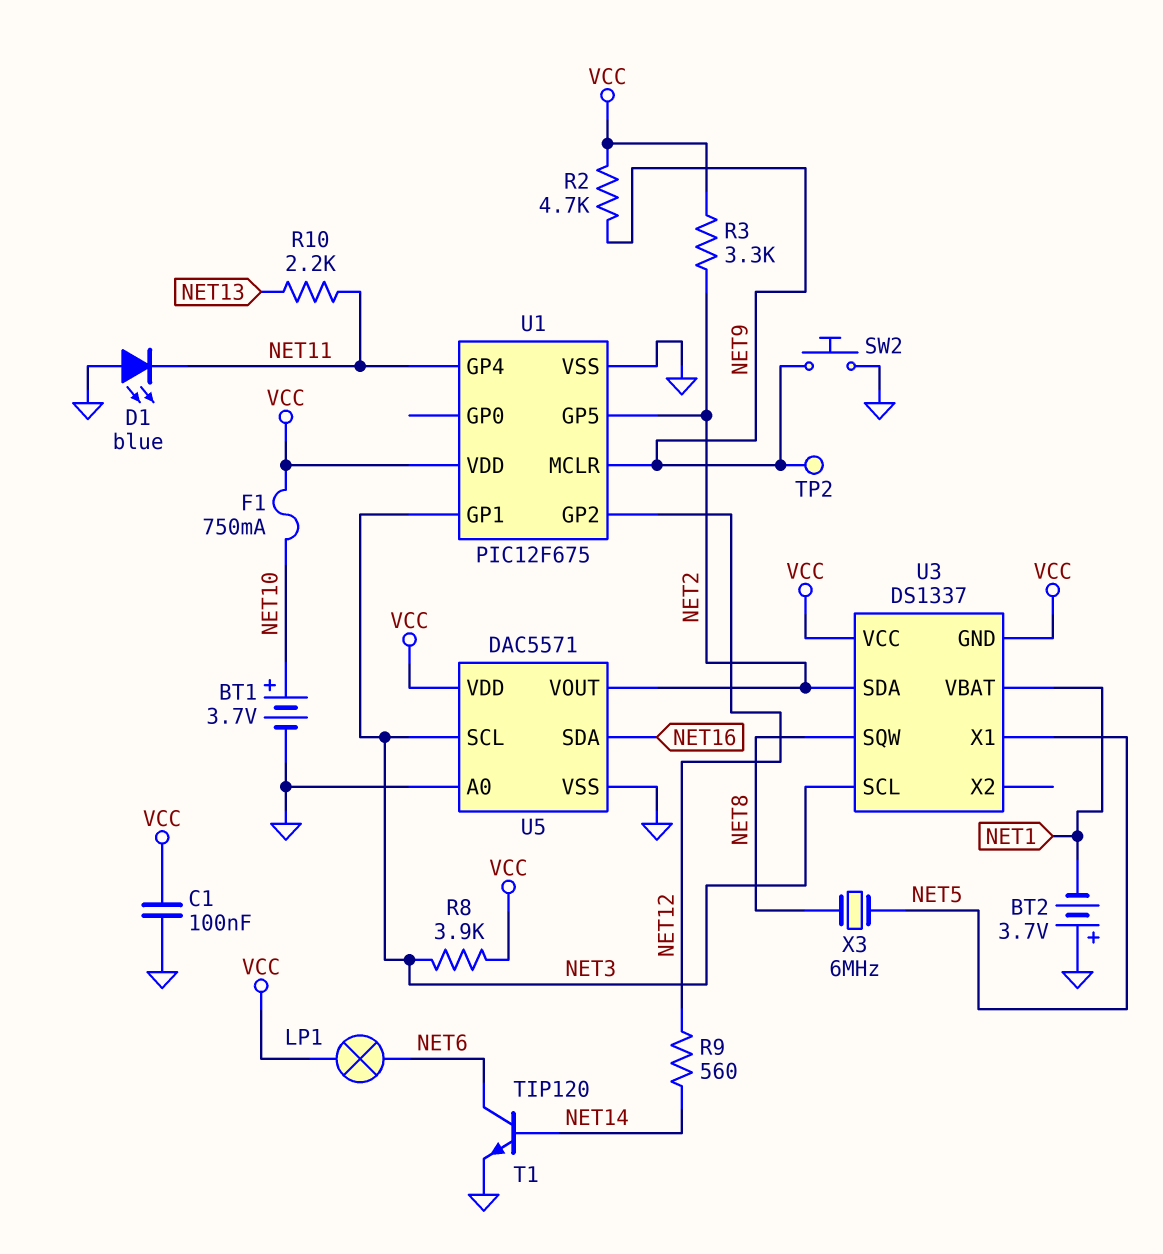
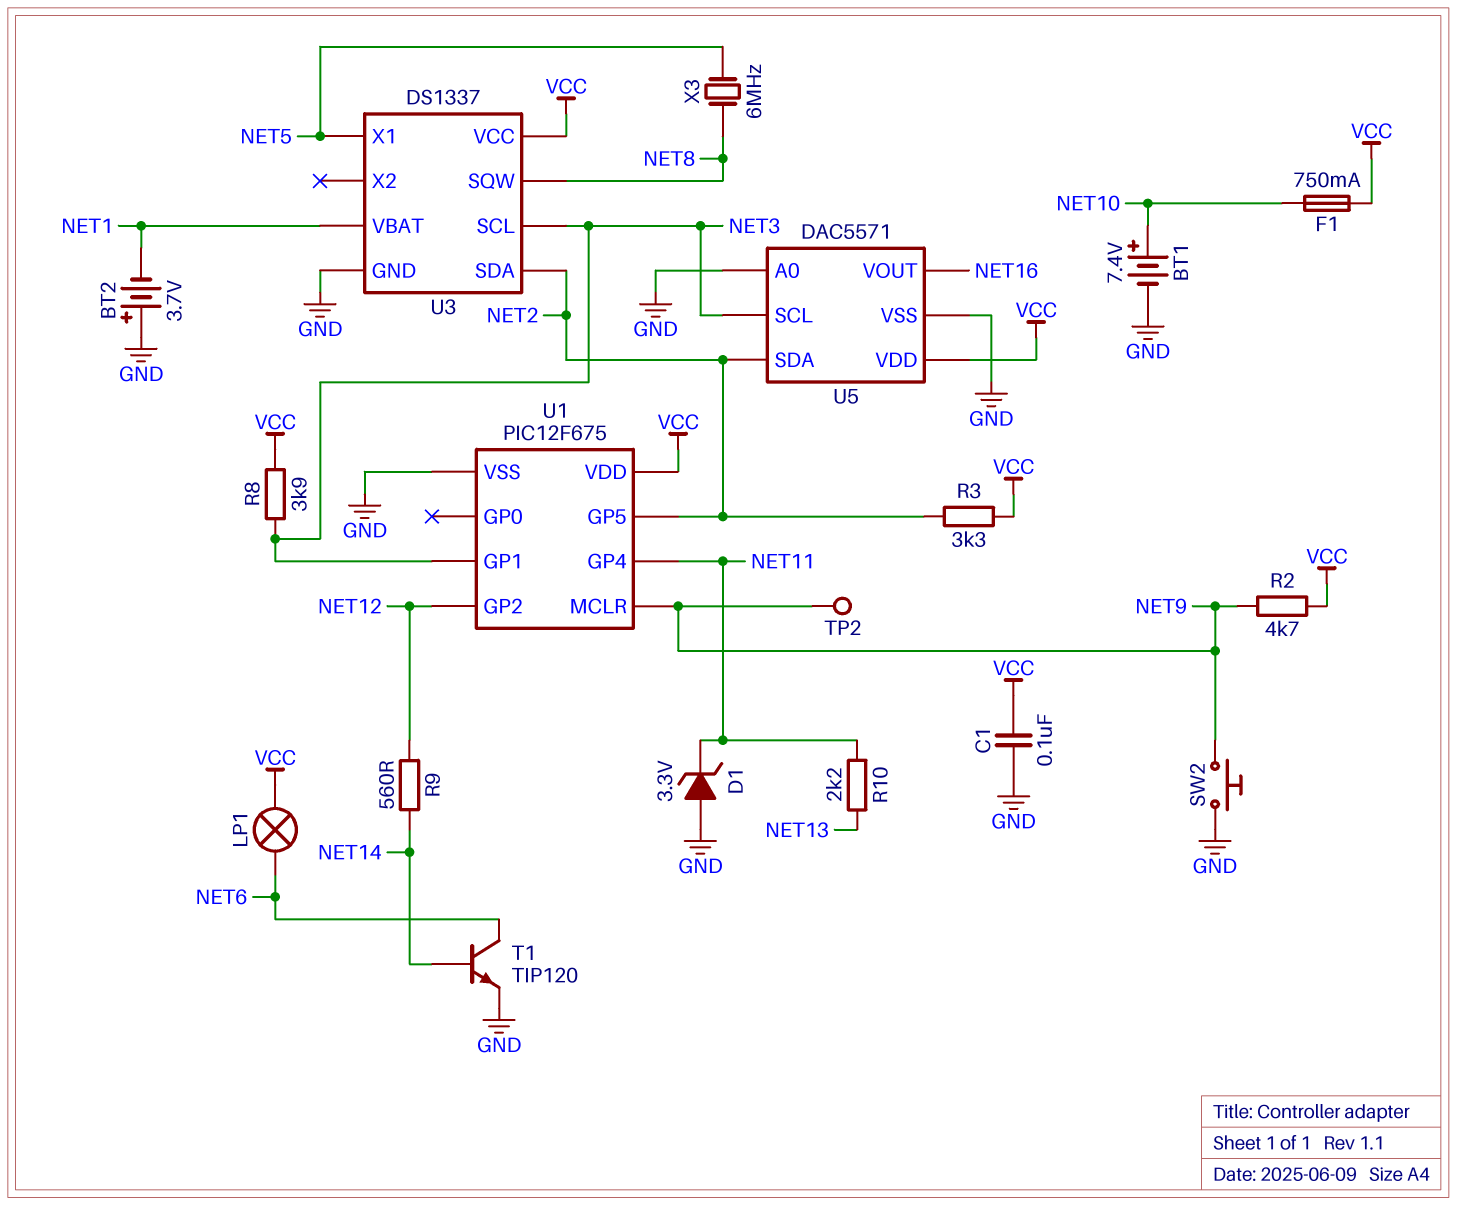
BT1: 3.7V (plus NET10, minus GND) -> 7.4V (plus NET10, minus GND)
D1: LED blue (A GND, K NET11) -> zener 3.3V (A GND, K NET11)
U3 pin GND: VCC -> GND
U5 pin SDA: NET16 -> NET2
U5 pin VOUT: NET2 -> NET16

